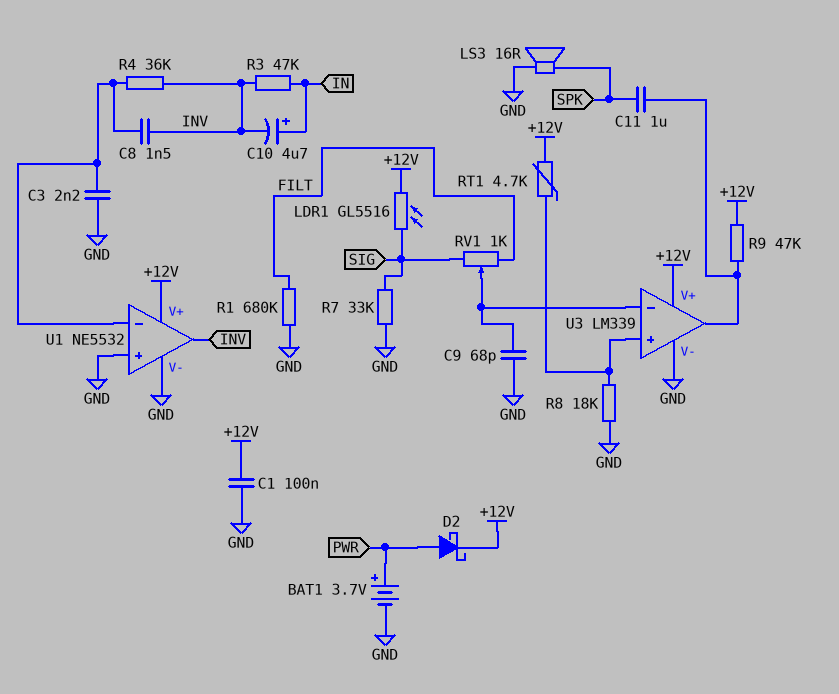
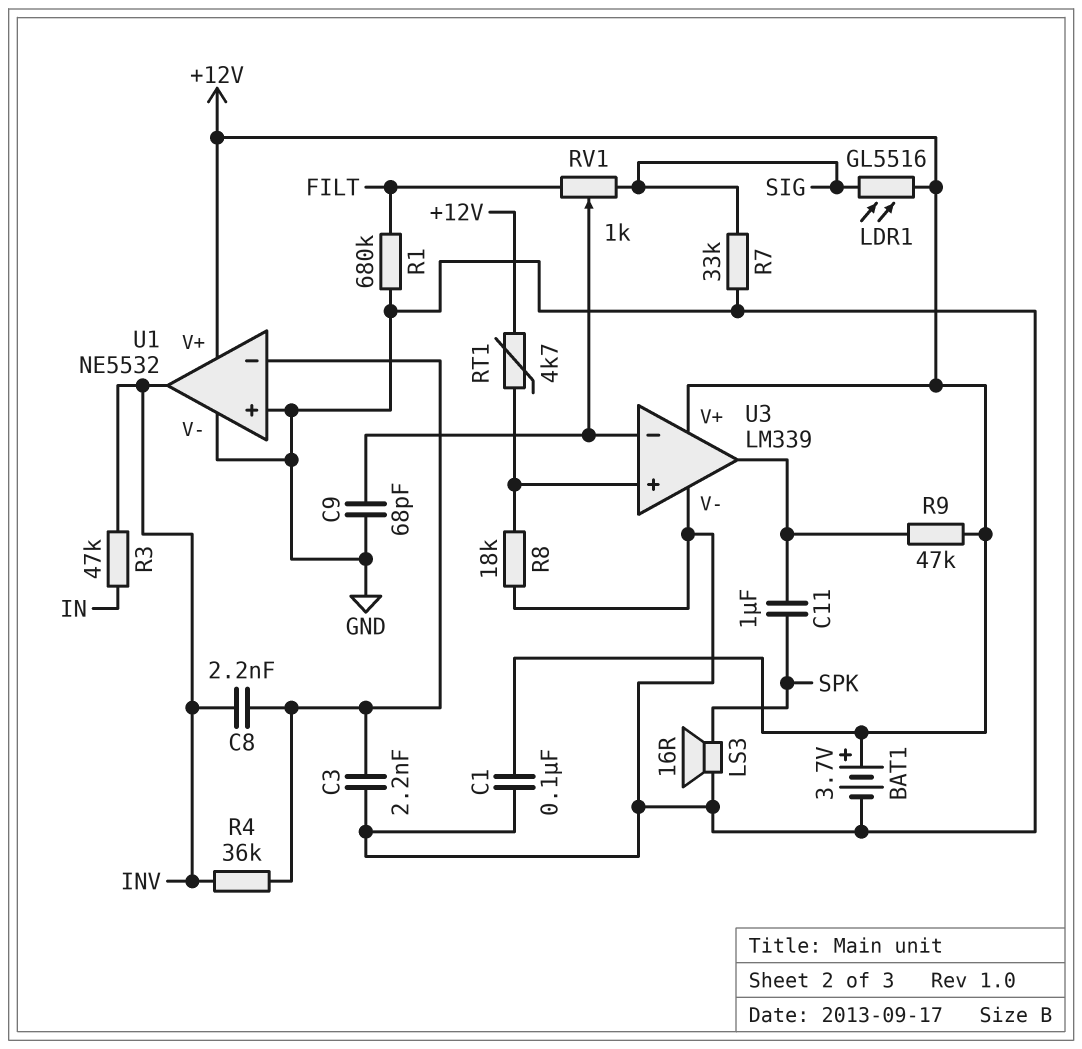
BAT1: 3.7V (plus PWR, minus GND) -> 3.7V (plus +12V, minus GND)
C8: 1.5nF (INV, U1/in-) -> 2.2nF (INV, U1/in-)
C10: 4.7uF (plus IN, minus INV) -> none
D2: schottky (A PWR, K +12V) -> none

